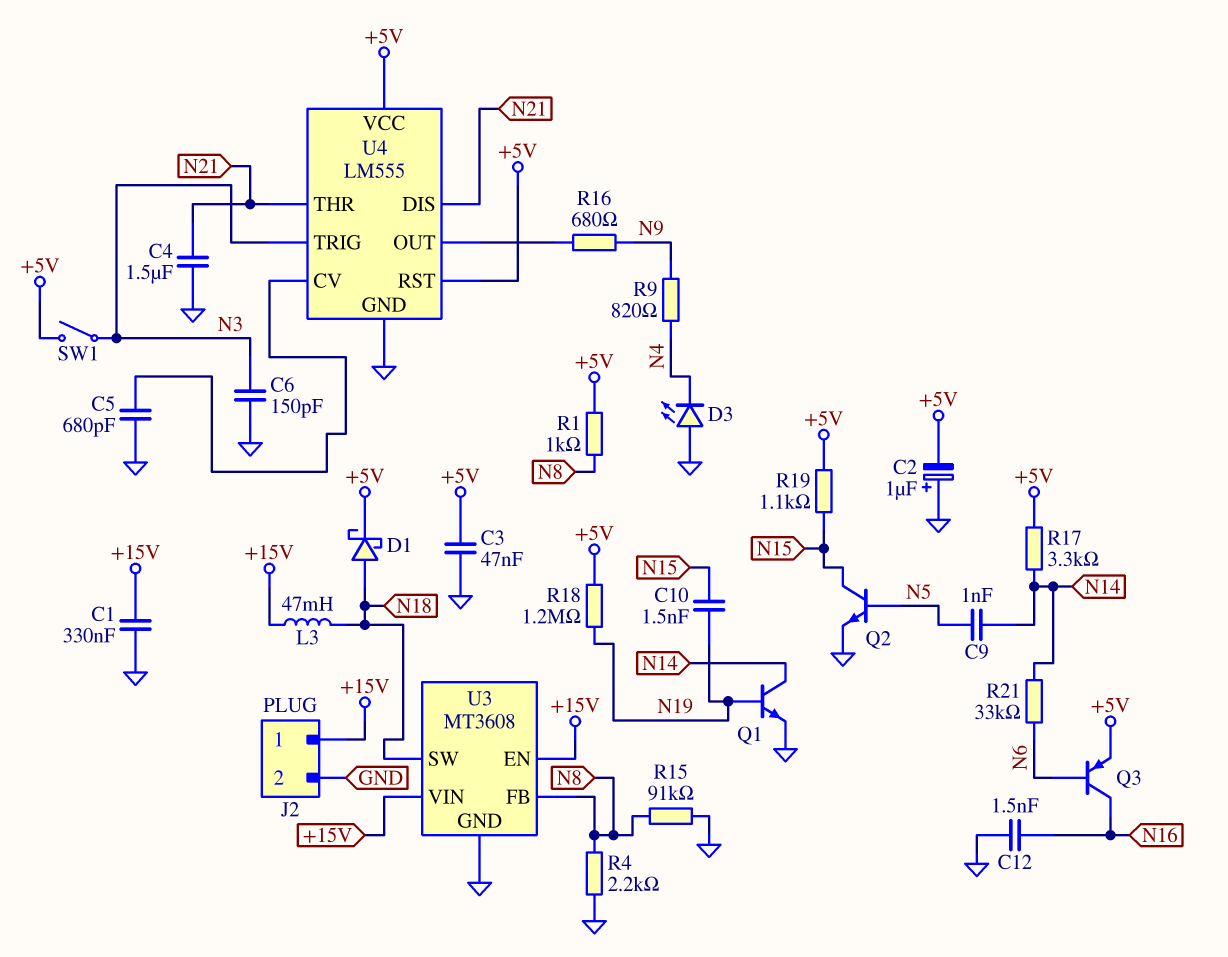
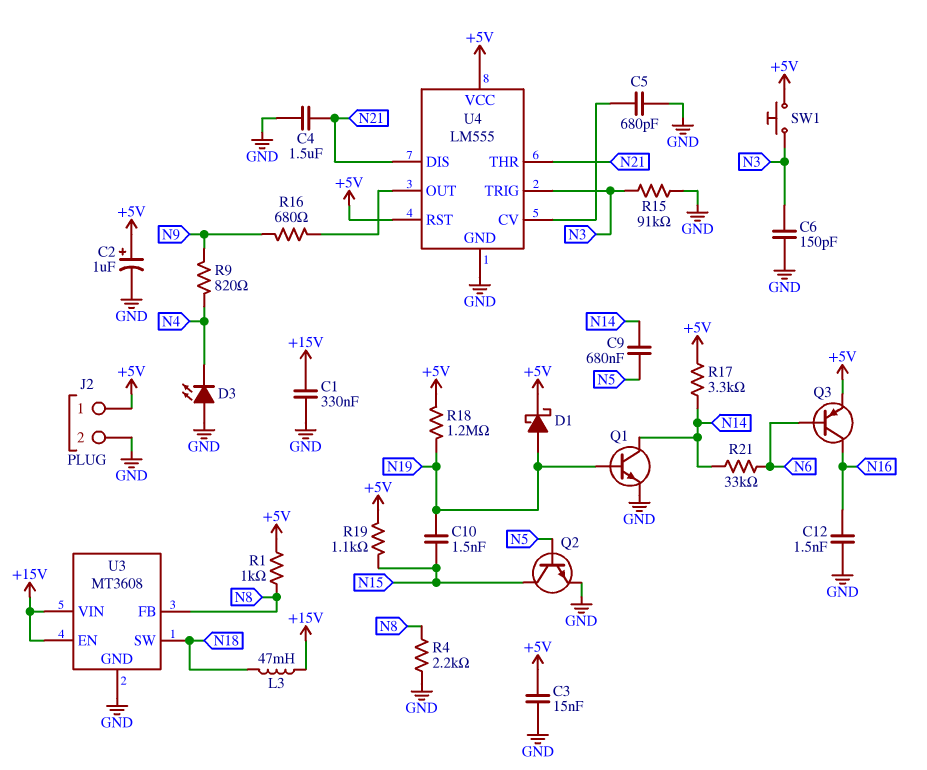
C2: 1uF (plus GND, minus +5V) -> 1uF (plus +5V, minus GND)
C3: 47nF (+5V, GND) -> 15nF (+5V, GND)
C9: 1nF (N5, N14) -> 680nF (N5, N14)
D1: schottky (A N18, K +5V) -> schottky (A N19, K +5V)
J2 pin 1: +15V -> +5V
R15: 91k (GND, N8) -> 91k (GND, N3)
SW1: switch (+5V, N3) -> button (+5V, N3)

